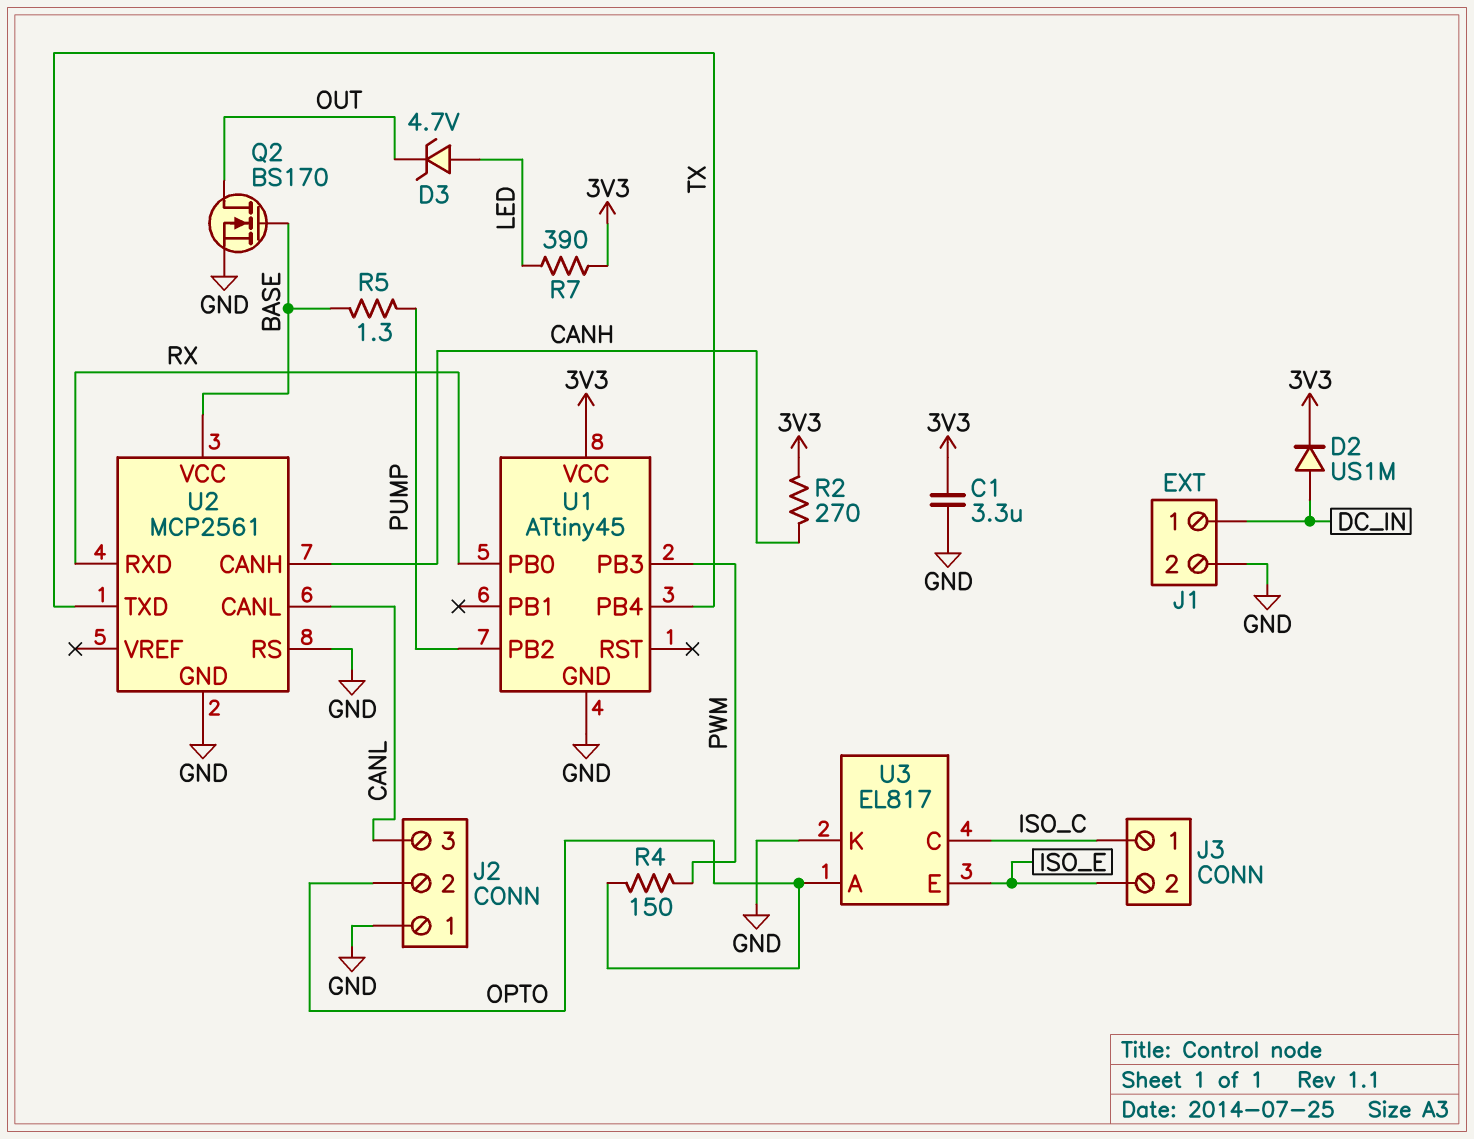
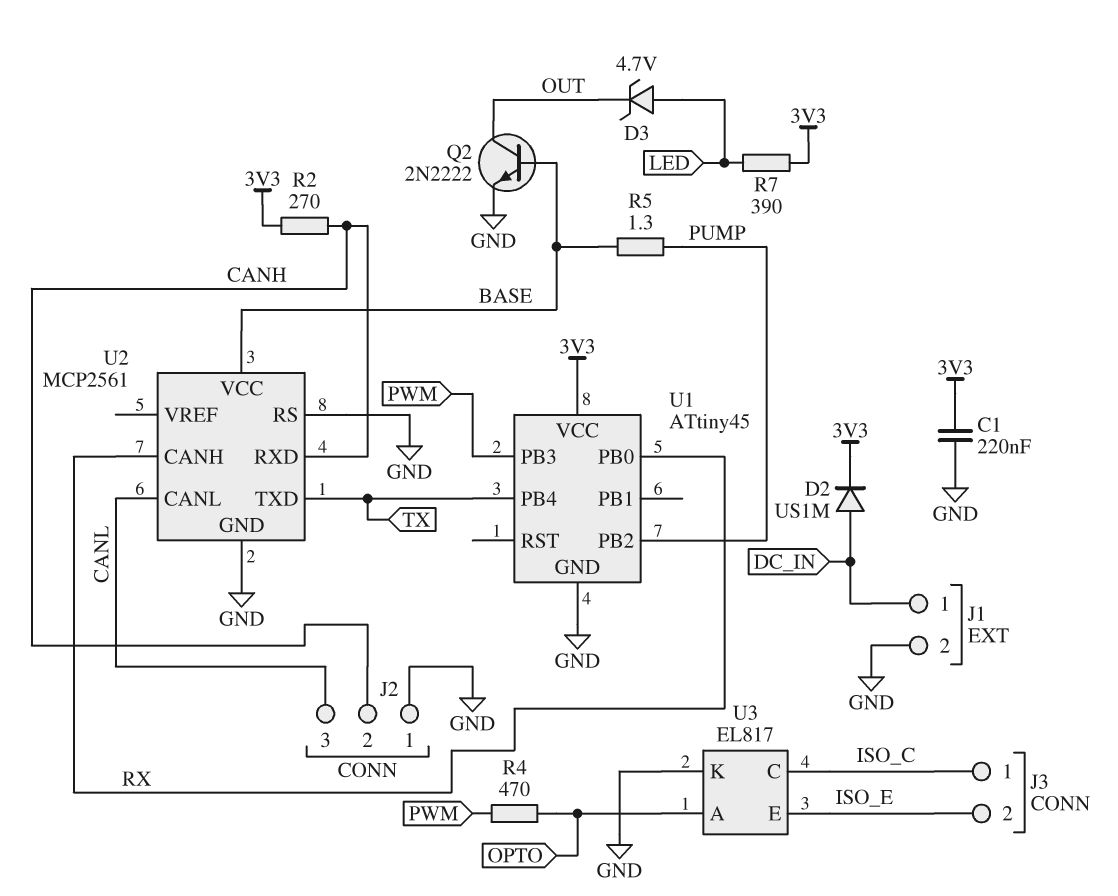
C1: 3.3uF (3V3, GND) -> 220nF (3V3, GND)
J2 pin 2: OPTO -> CANH
Q2: NMOS BS170 (G BASE, D OUT, S GND) -> NPN 2N2222 (B BASE, C OUT, E GND)
R4: 150 (OPTO, PWM) -> 470 (OPTO, PWM)
U2 pin CANH: CANH -> RX
U2 pin RXD: RX -> CANH

